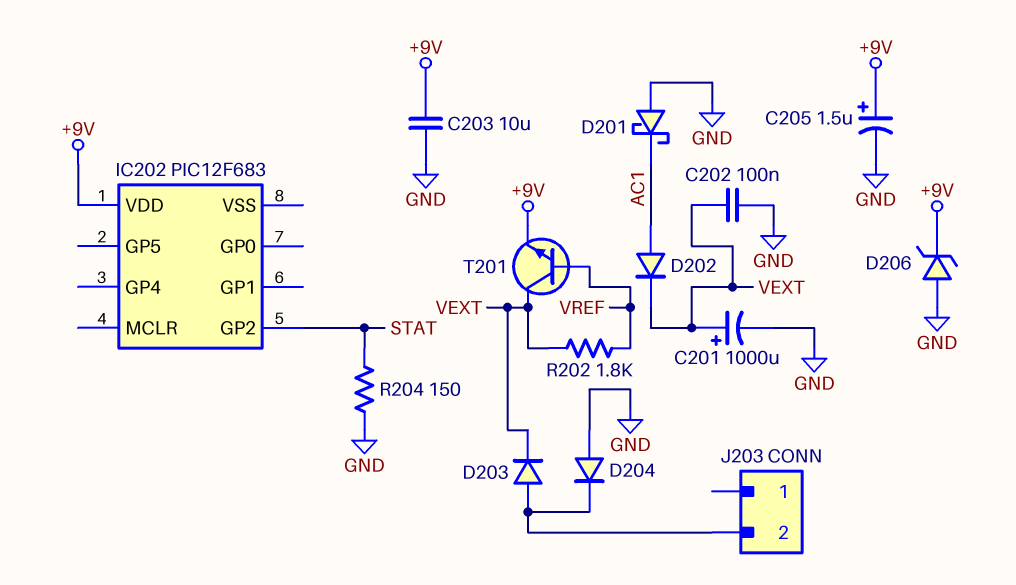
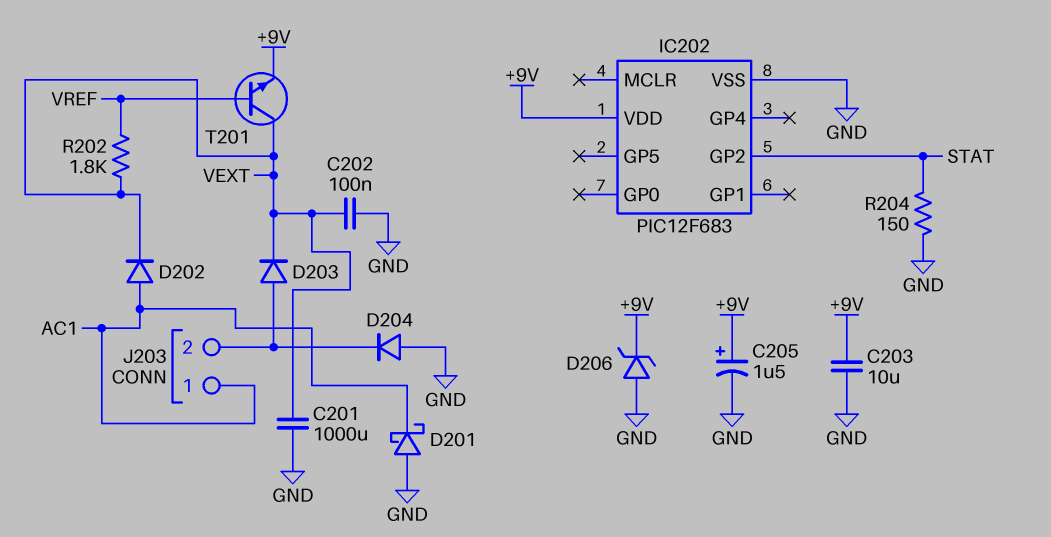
C201: 1000uF (plus VEXT, minus GND) -> 1000uF (GND, VEXT)
IC202 pin VSS: none -> GND
J203 pin 1: none -> AC1

